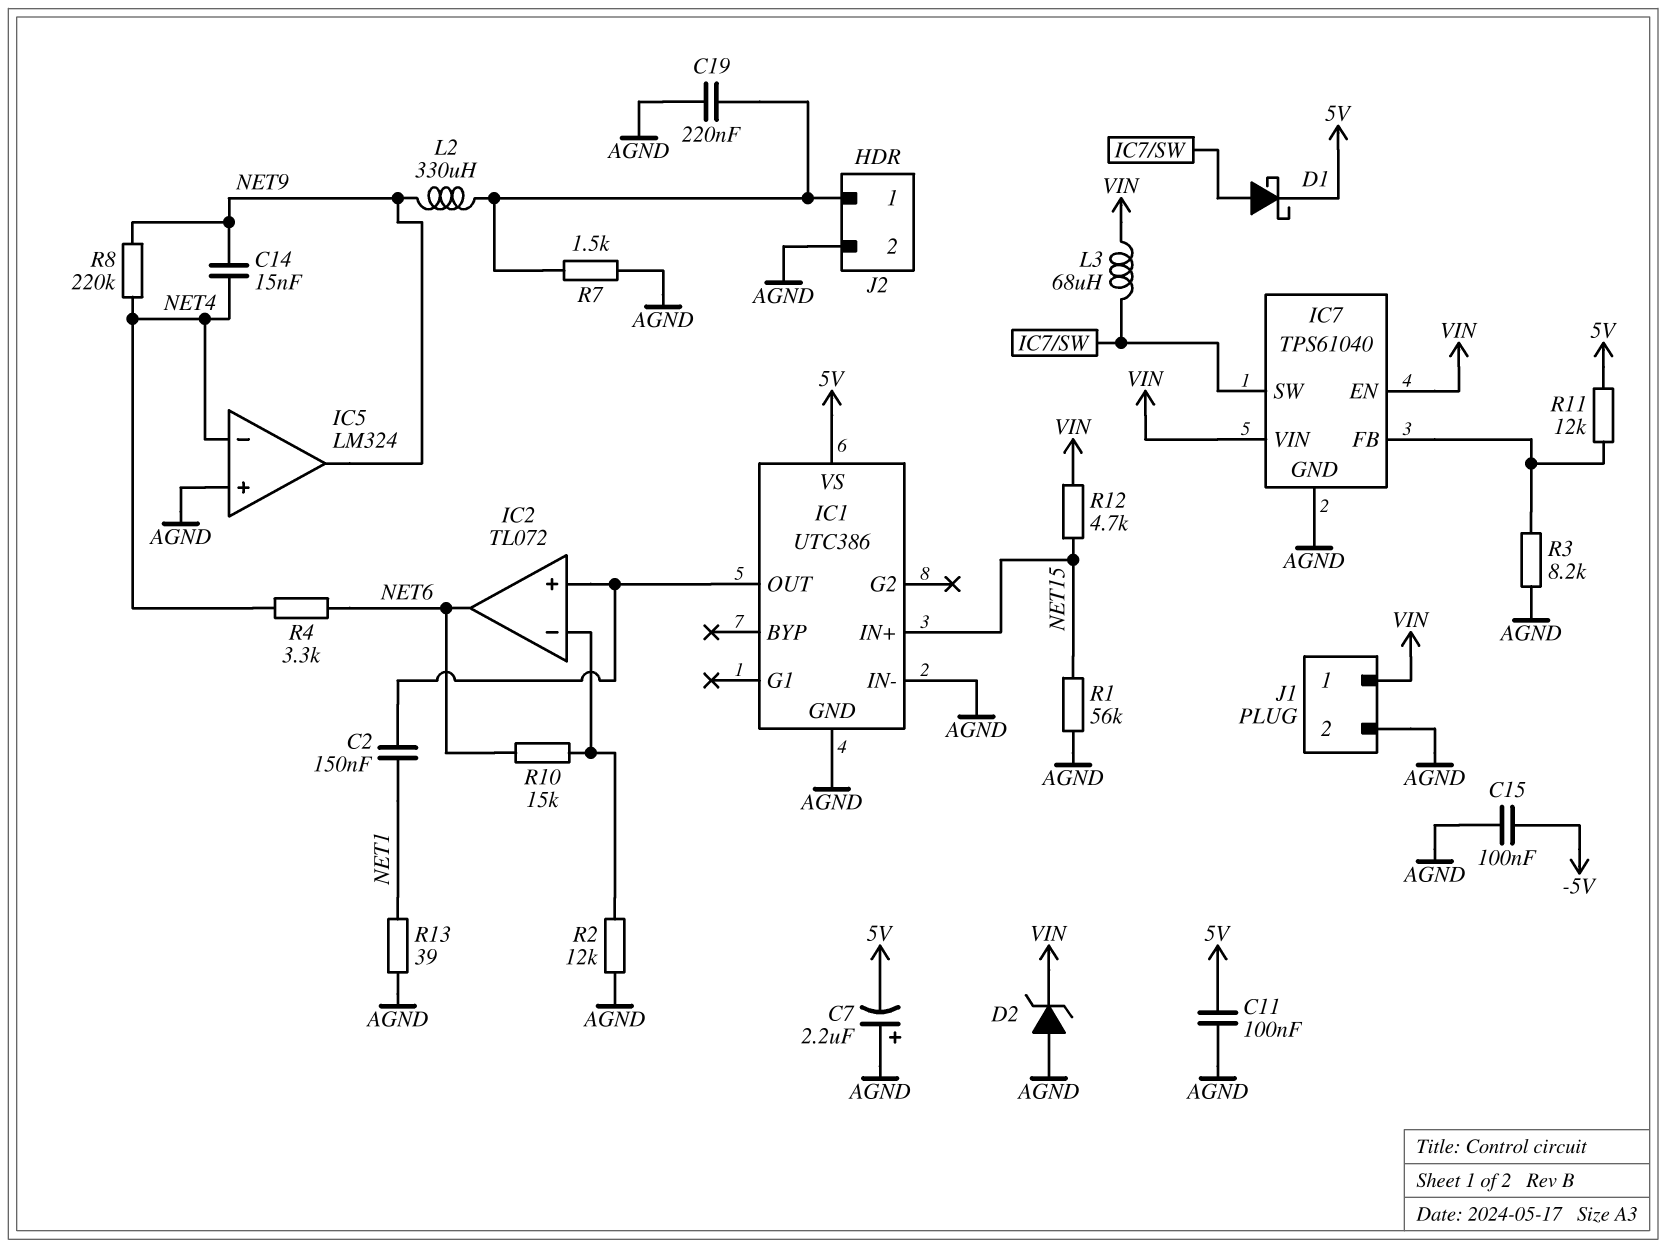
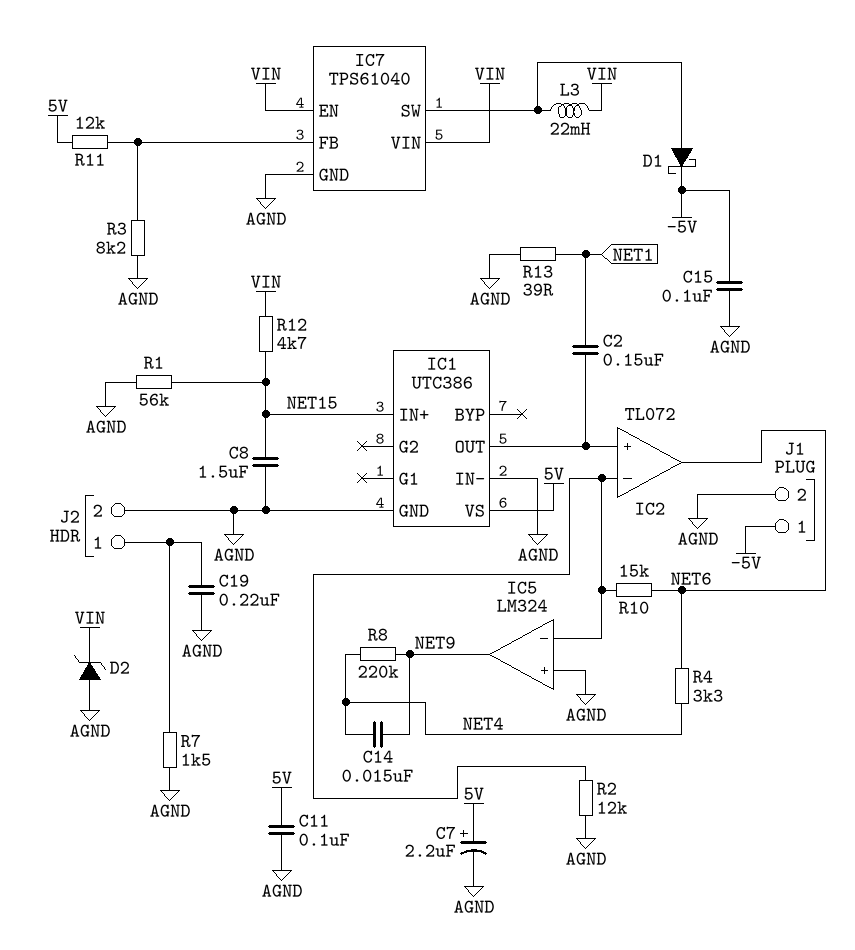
C7: 2.2uF (plus AGND, minus 5V) -> 2.2uF (plus 5V, minus AGND)
C8: none -> 1.5uF (AGND, NET15)
D1: schottky (A IC7/SW, K 5V) -> schottky (A IC7/SW, K -5V)
IC5 pin in-: NET4 -> IC2/in-
J1 pin 1: VIN -> -5V
L2: 330uH (J2/1, NET9) -> none
L3: 68uH (IC7/SW, VIN) -> 22mH (IC7/SW, VIN)

